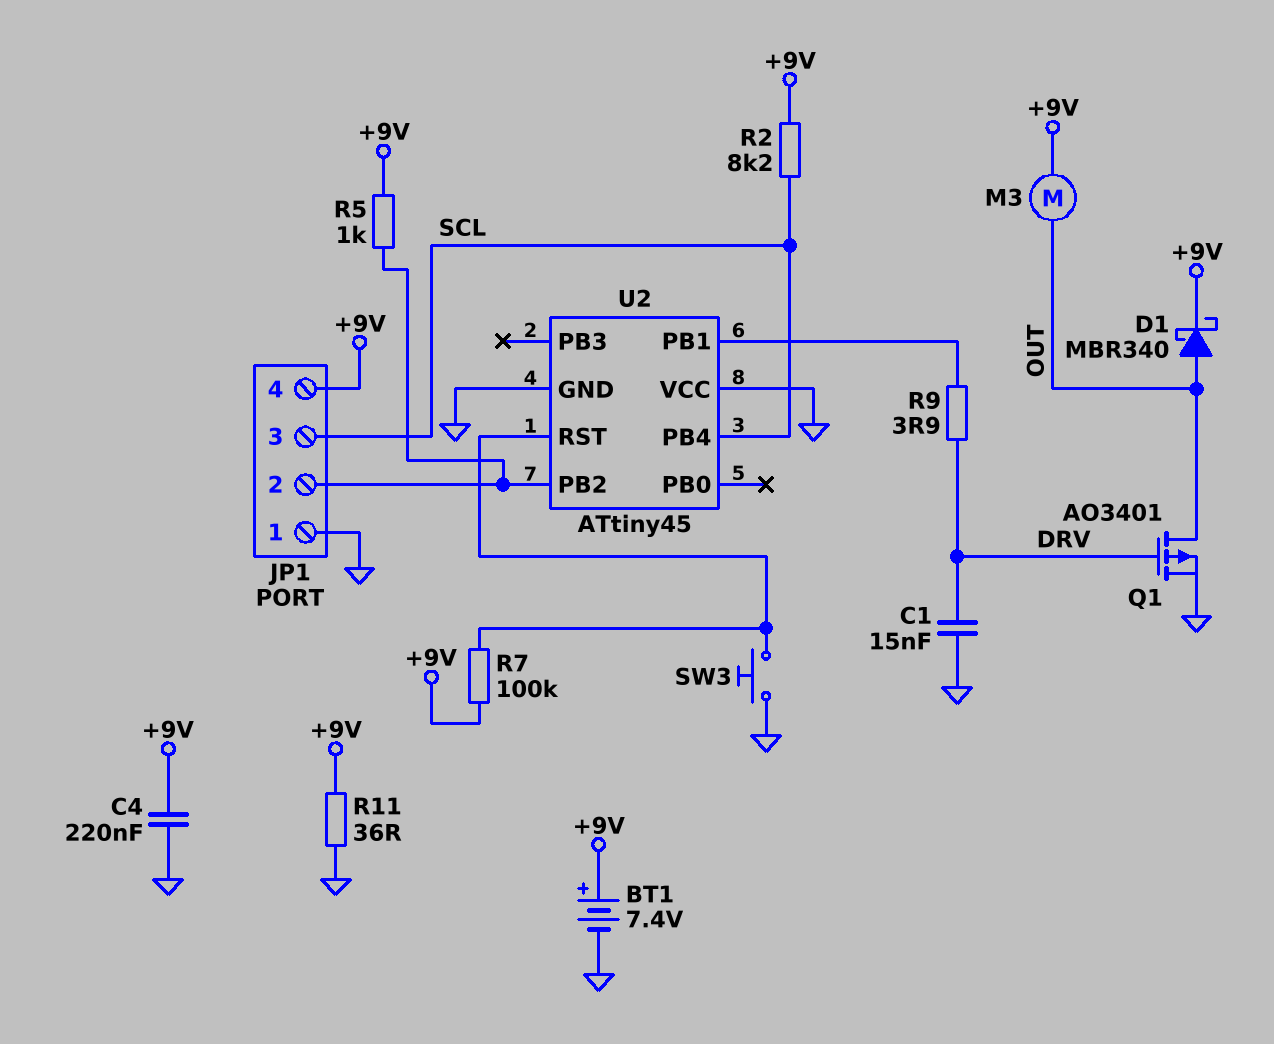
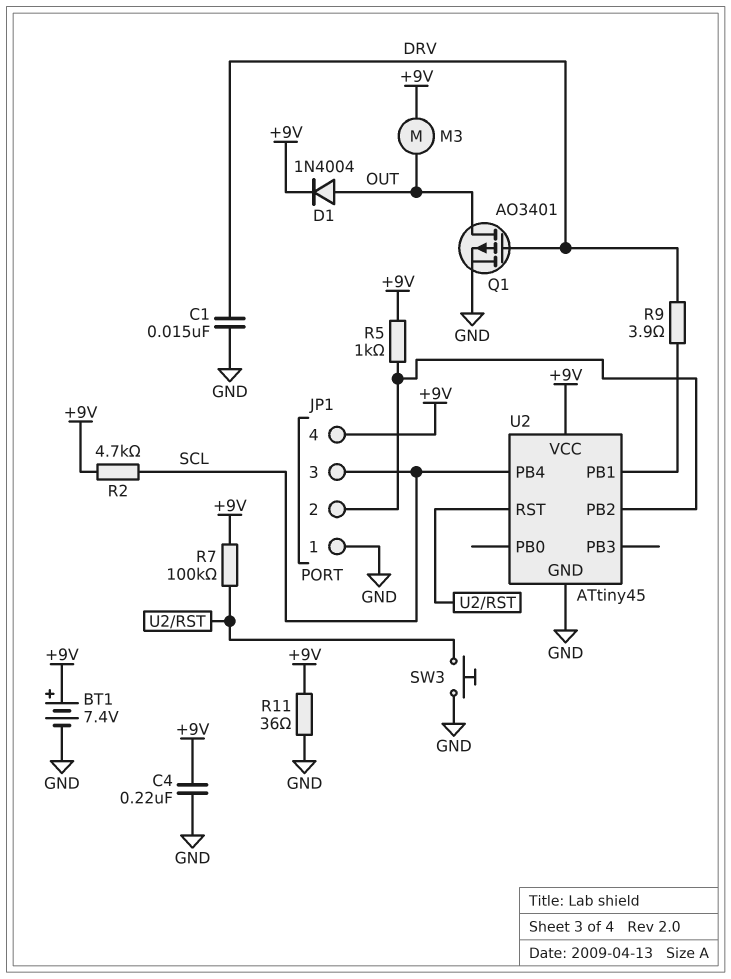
D1: schottky MBR340 (A OUT, K +9V) -> diode 1N4004 (A OUT, K +9V)
R2: 8.2k (+9V, SCL) -> 4.7k (+9V, SCL)
U2 pin VCC: GND -> +9V

